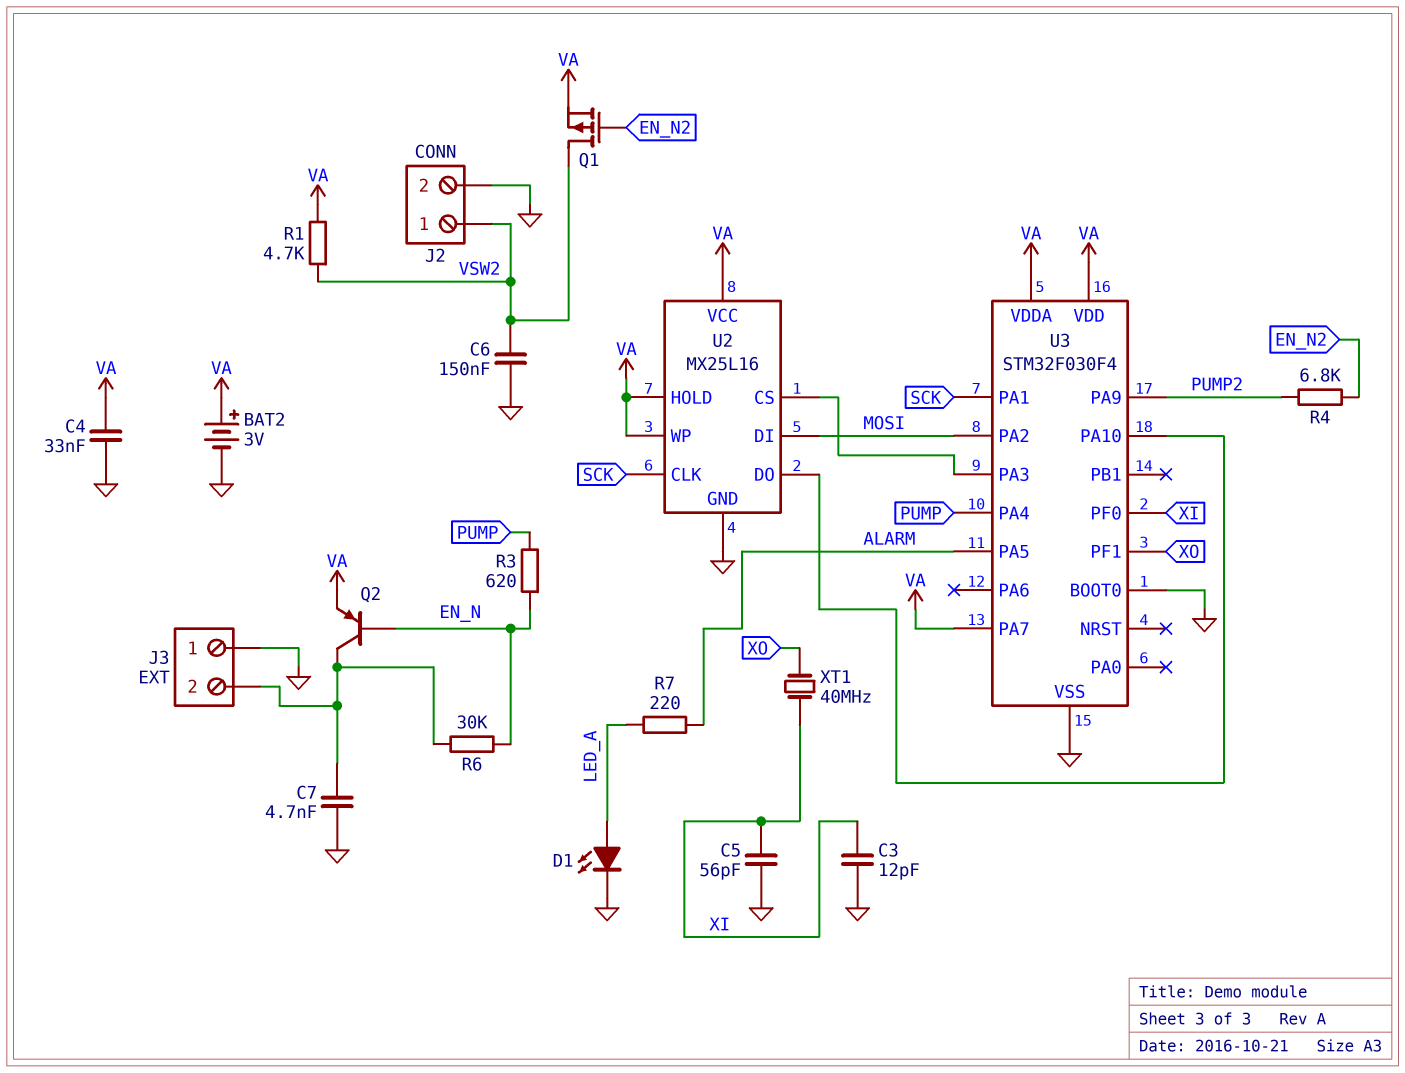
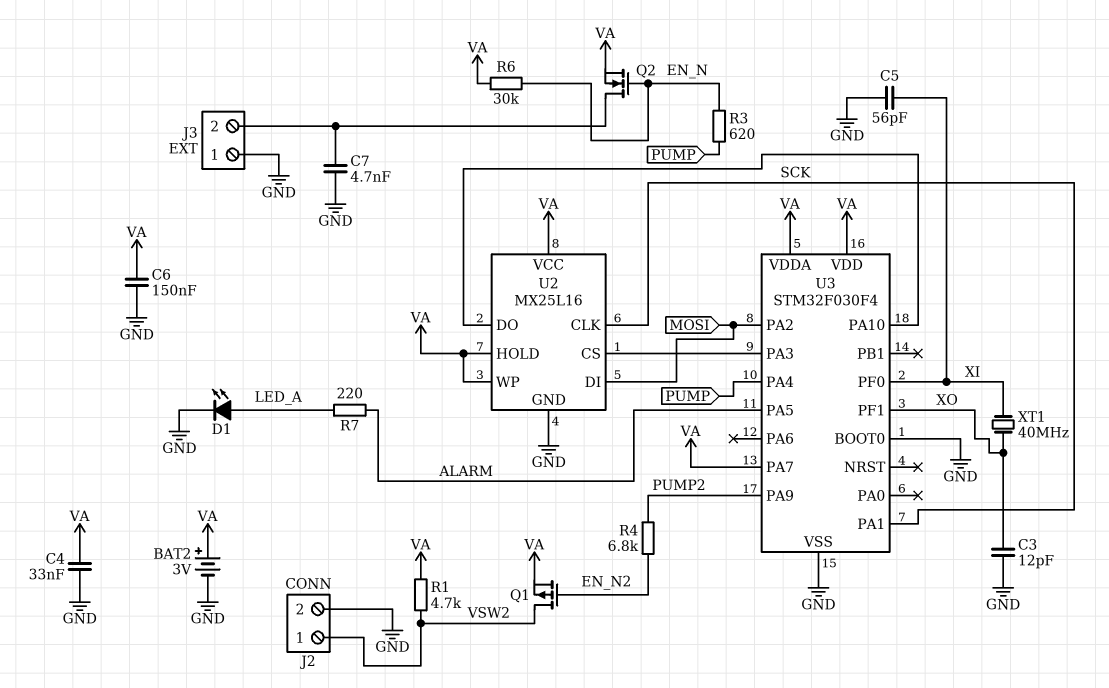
C3: 12pF (GND, XI) -> 12pF (GND, XO)
C6: 150nF (GND, VSW2) -> 150nF (GND, VA)
Q2: PNP (B EN_N, C J3/2, E VA) -> NMOS (G EN_N, D J3/2, S VA)
R6: 30k (EN_N, J3/2) -> 30k (EN_N, VA)

